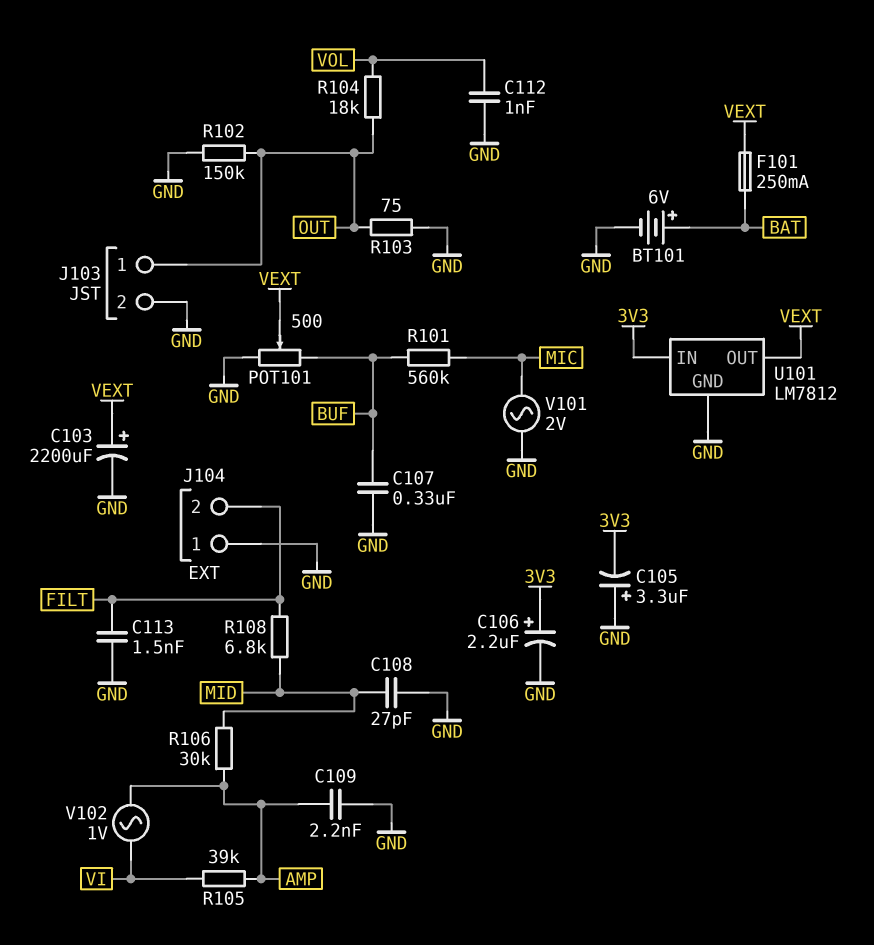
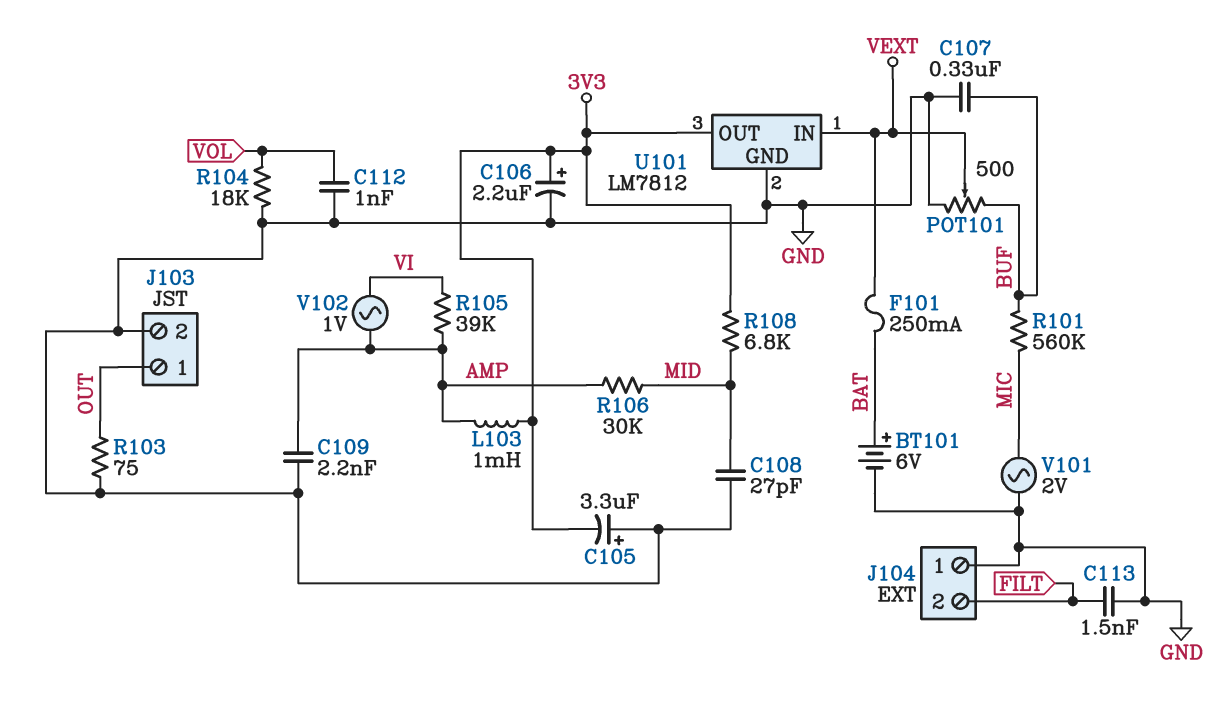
C103: 2200uF (plus VEXT, minus GND) -> none
L103: none -> 1mH (3V3, AMP)
R102: 150k (GND, OUT) -> none
R104: 18k (OUT, VOL) -> 18k (GND, VOL)
R108: 6.8k (FILT, MID) -> 6.8k (3V3, MID)
U101 pin IN: 3V3 -> VEXT
U101 pin OUT: VEXT -> 3V3

